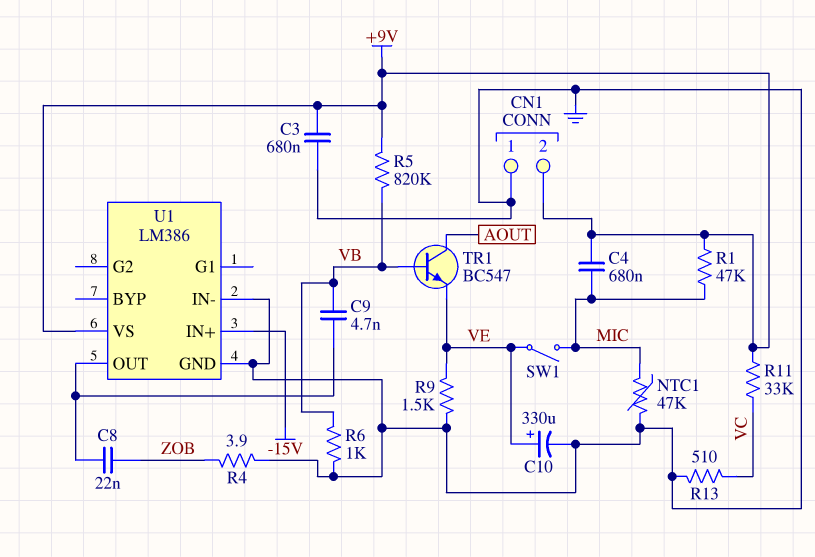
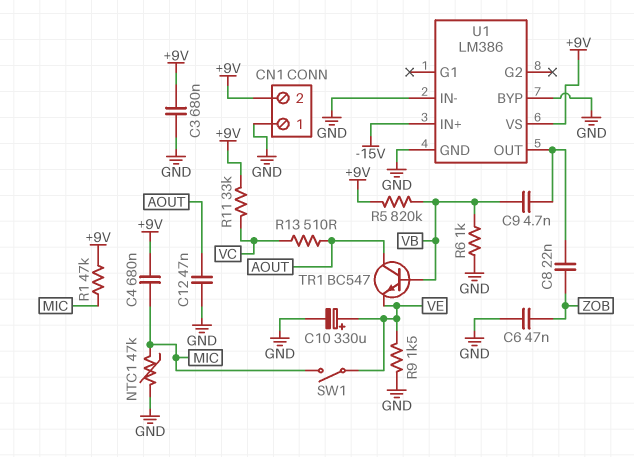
C6: none -> 47nF (GND, ZOB)
C12: none -> 47nF (AOUT, GND)
R4: 3.9 (GND, ZOB) -> none
R13: 510 (GND, VC) -> 510 (AOUT, VC)
U1 pin BYP: none -> GND

